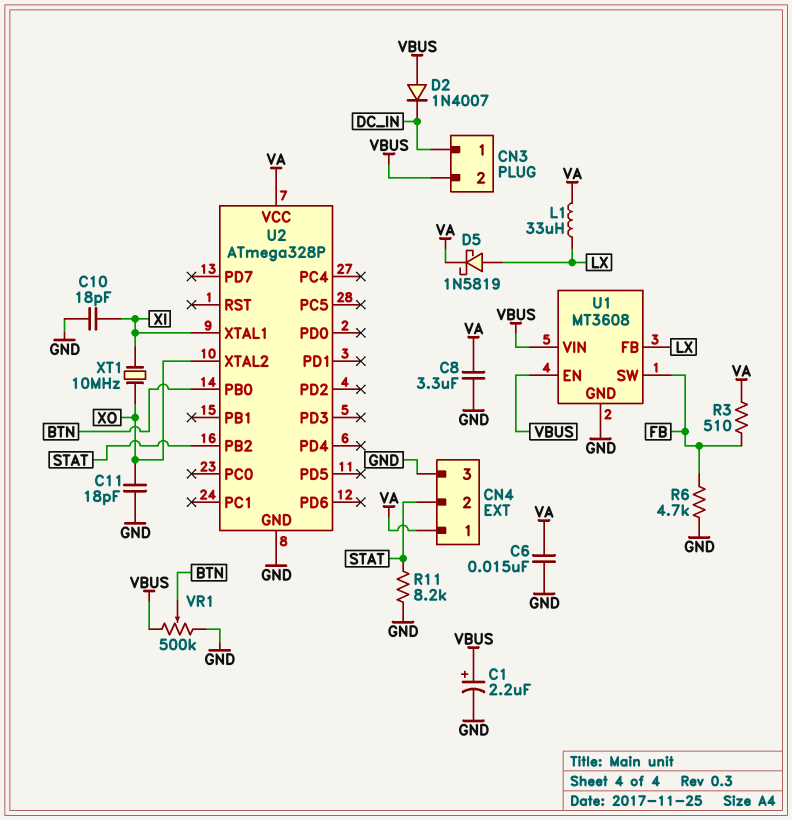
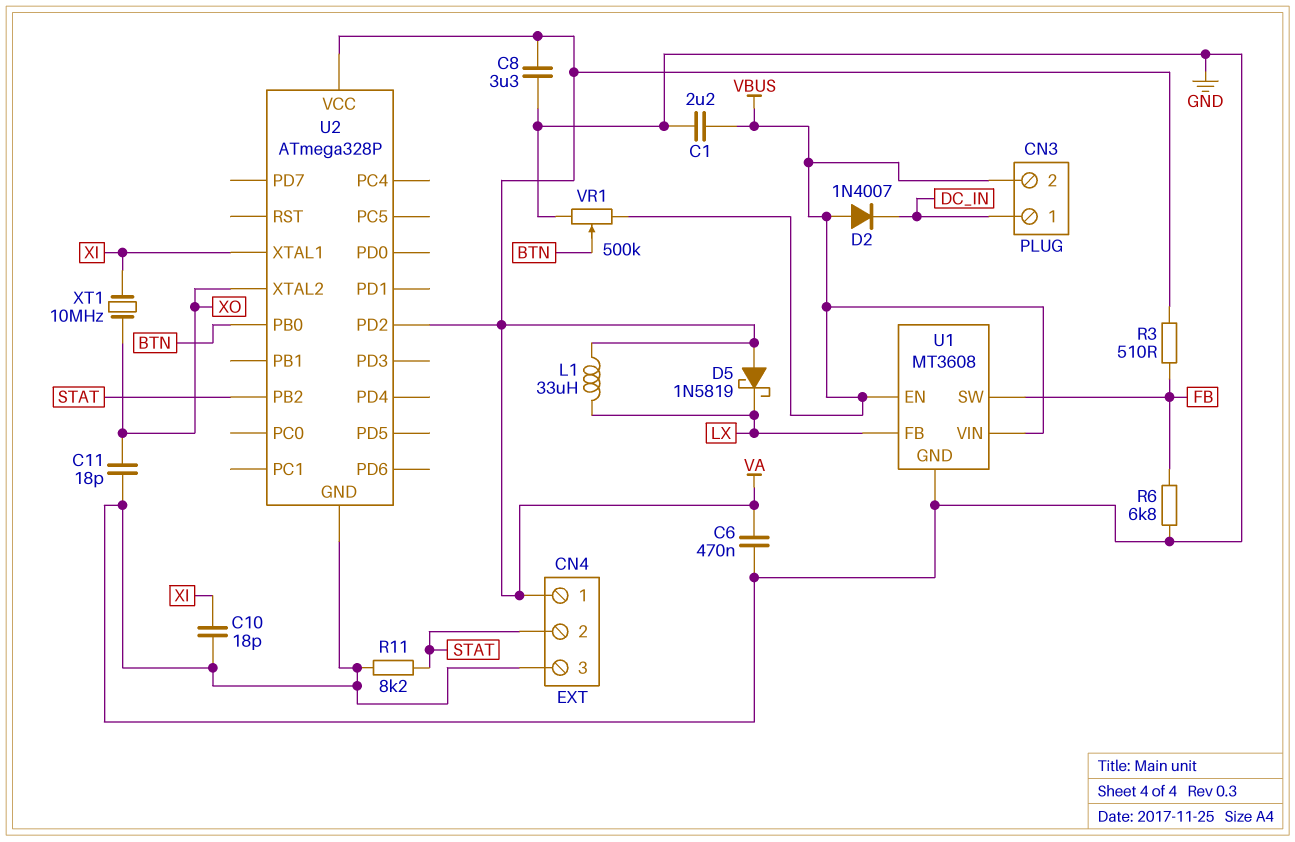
C1: 2.2uF (plus VBUS, minus GND) -> 2.2uF (GND, VBUS)
C6: 15nF (GND, VA) -> 470nF (GND, VA)
D5: schottky 1N5819 (A LX, K VA) -> schottky 1N5819 (A VA, K LX)
R6: 4.7k (FB, GND) -> 6.8k (FB, GND)
U2 pin PD2: none -> VA

